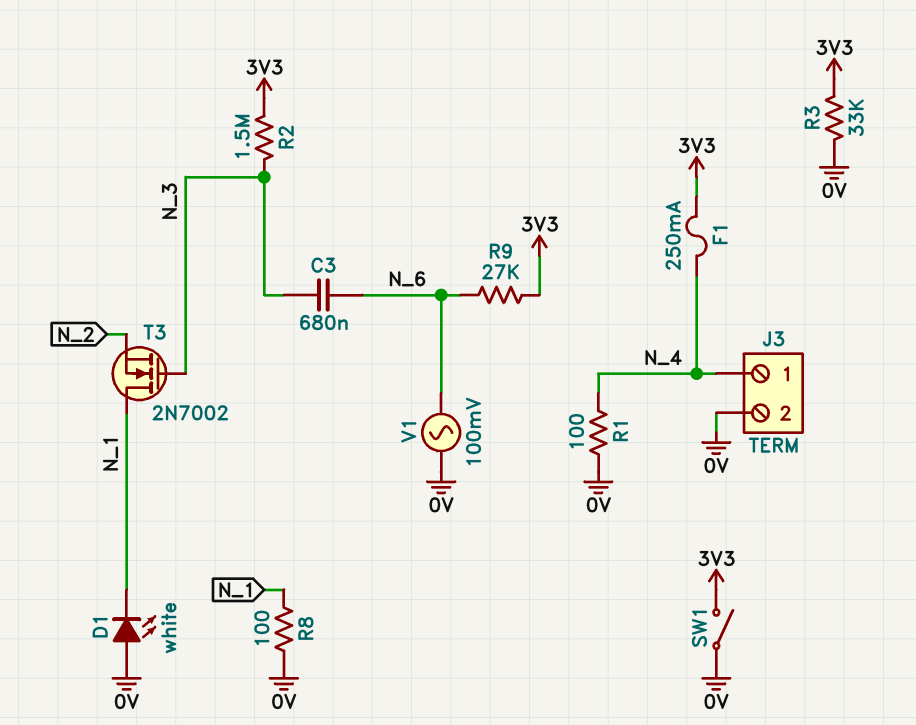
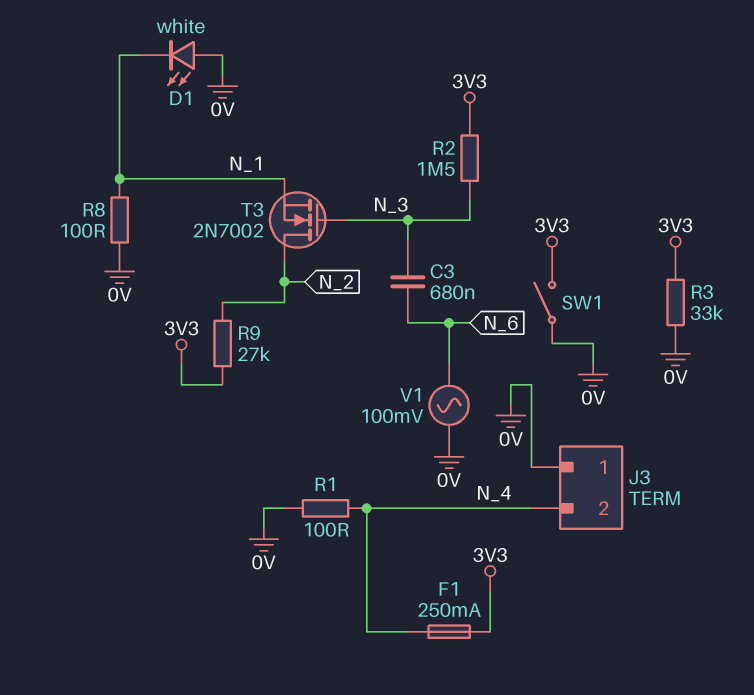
J3 pin 1: N_4 -> 0V
J3 pin 2: 0V -> N_4
R9: 27k (3V3, N_6) -> 27k (3V3, N_2)
T3: NMOS 2N7002 (G N_3, D N_1, S N_2) -> NMOS 2N7002 (G N_3, D N_2, S N_1)

